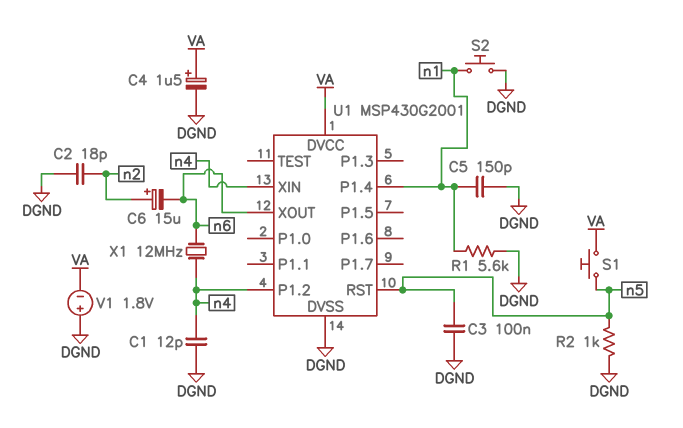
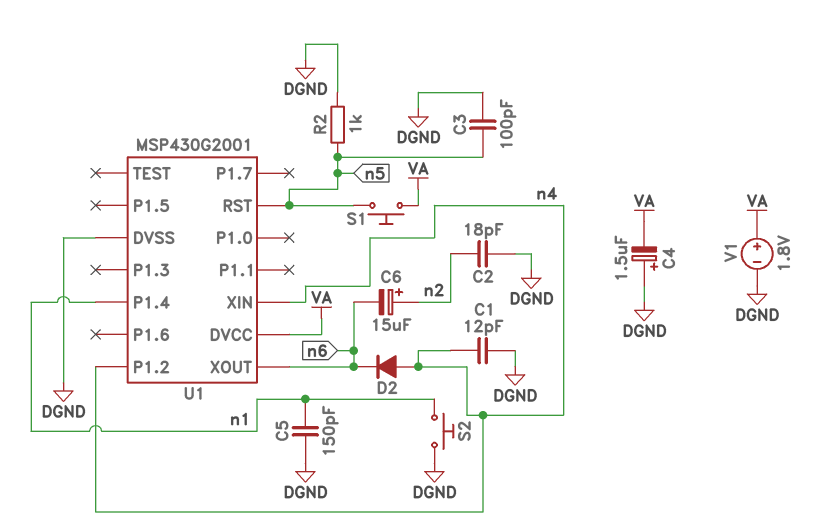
C3: 100nF (DGND, n5) -> 100pF (DGND, n5)
C4: 1.5uF (plus VA, minus DGND) -> 1.5uF (plus DGND, minus VA)
D2: none -> diode (A n4, K n6)
R1: 5.6k (DGND, n1) -> none
V1: 1.8V (plus DGND, minus VA) -> 1.8V (plus VA, minus DGND)
X1: 12MHz (n4, n6) -> none

